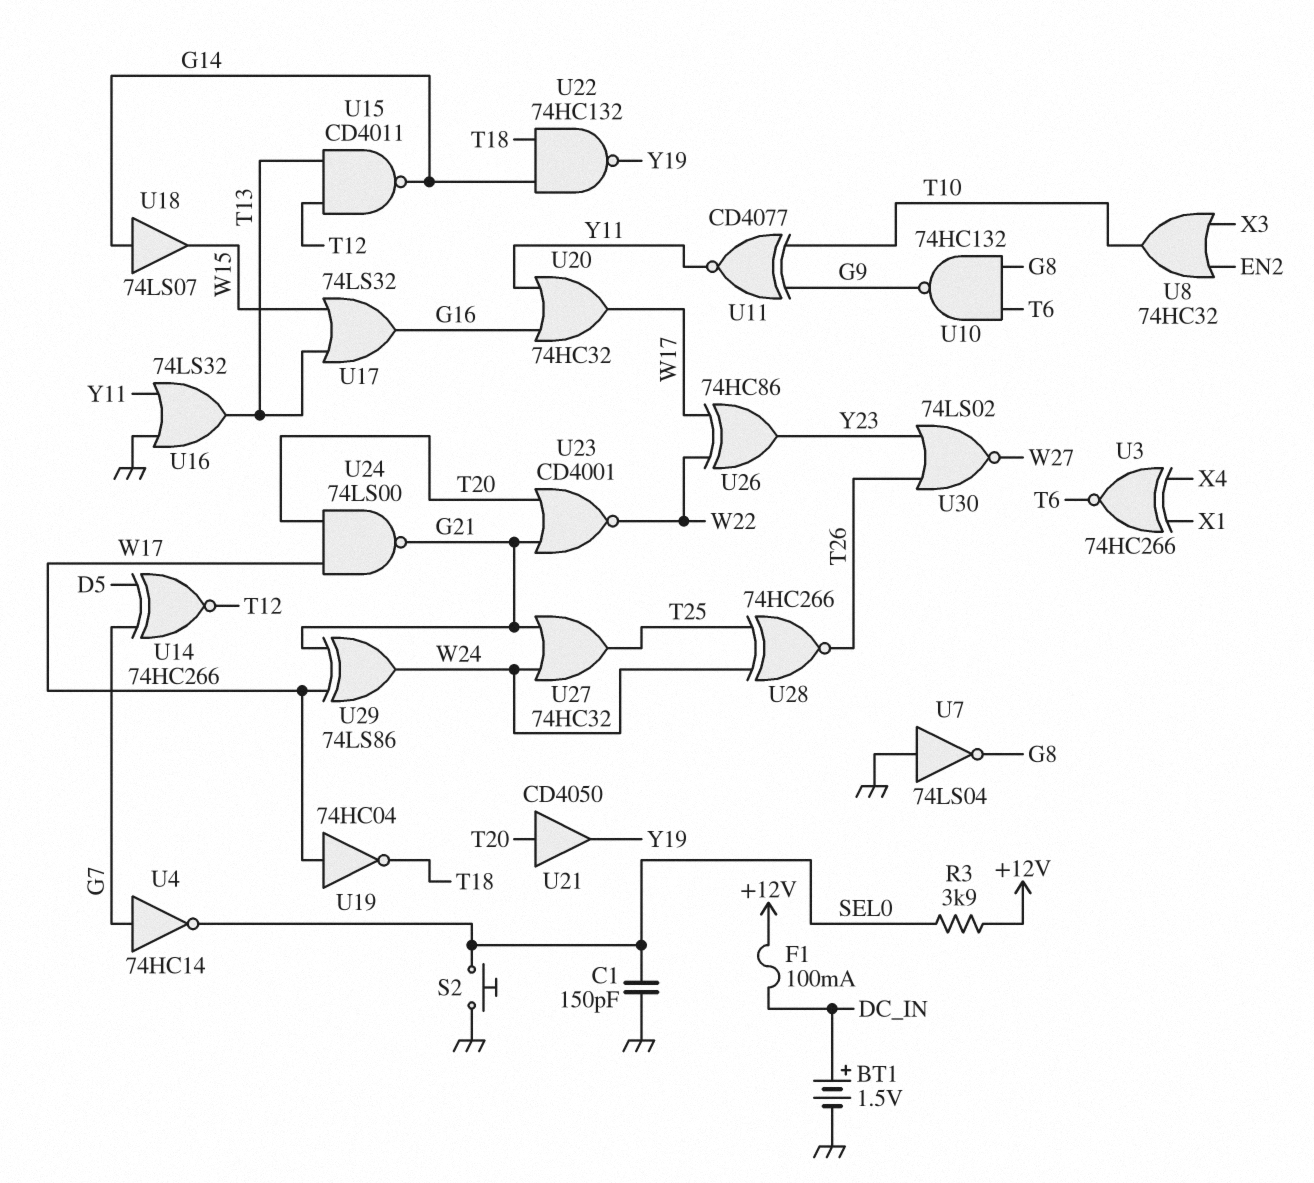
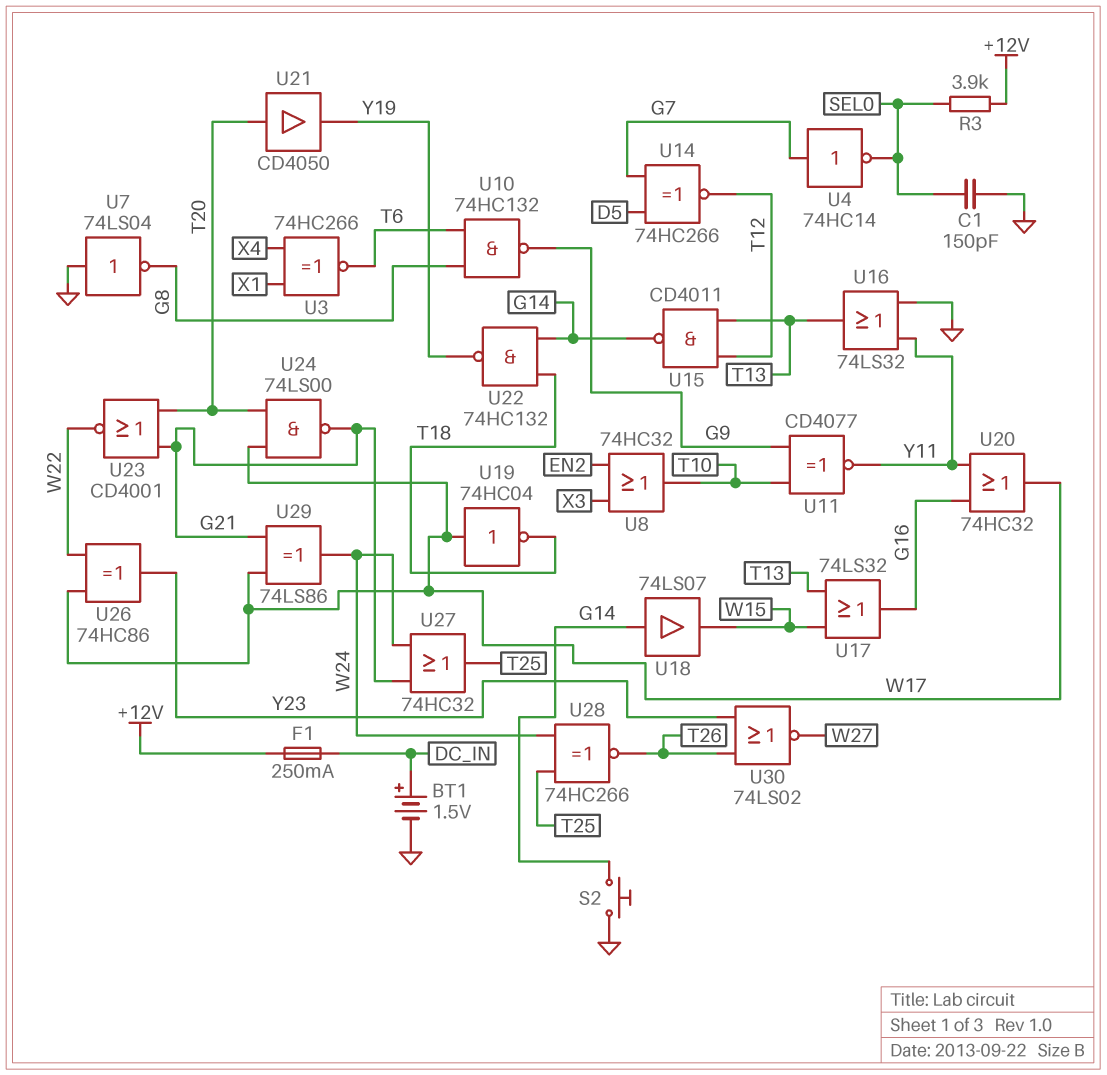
F1: 100mA (+12V, DC_IN) -> 250mA (+12V, DC_IN)
S2: button (GND, SEL0) -> button (G14, GND)

